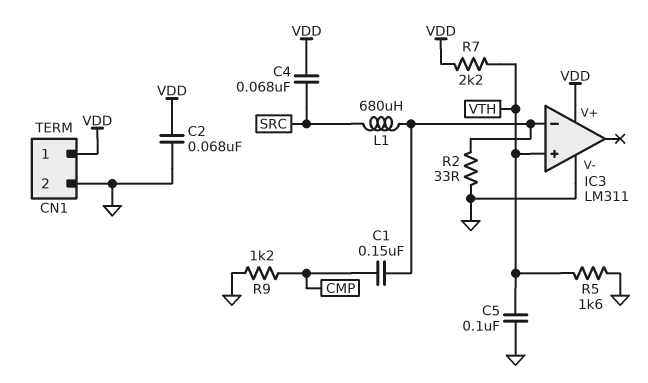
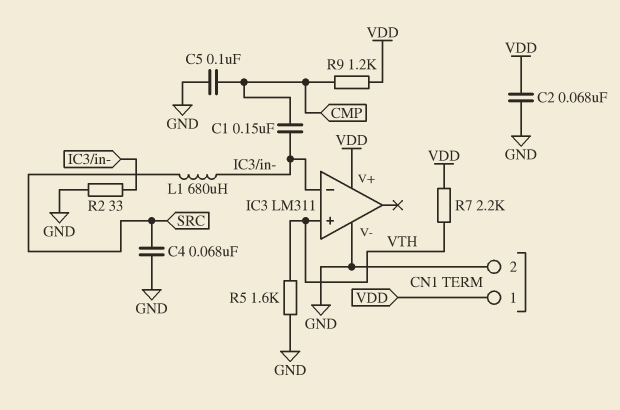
C4: 68nF (SRC, VDD) -> 68nF (GND, SRC)
C5: 100nF (GND, VTH) -> 100nF (CMP, GND)
R9: 1.2k (CMP, GND) -> 1.2k (CMP, VDD)

